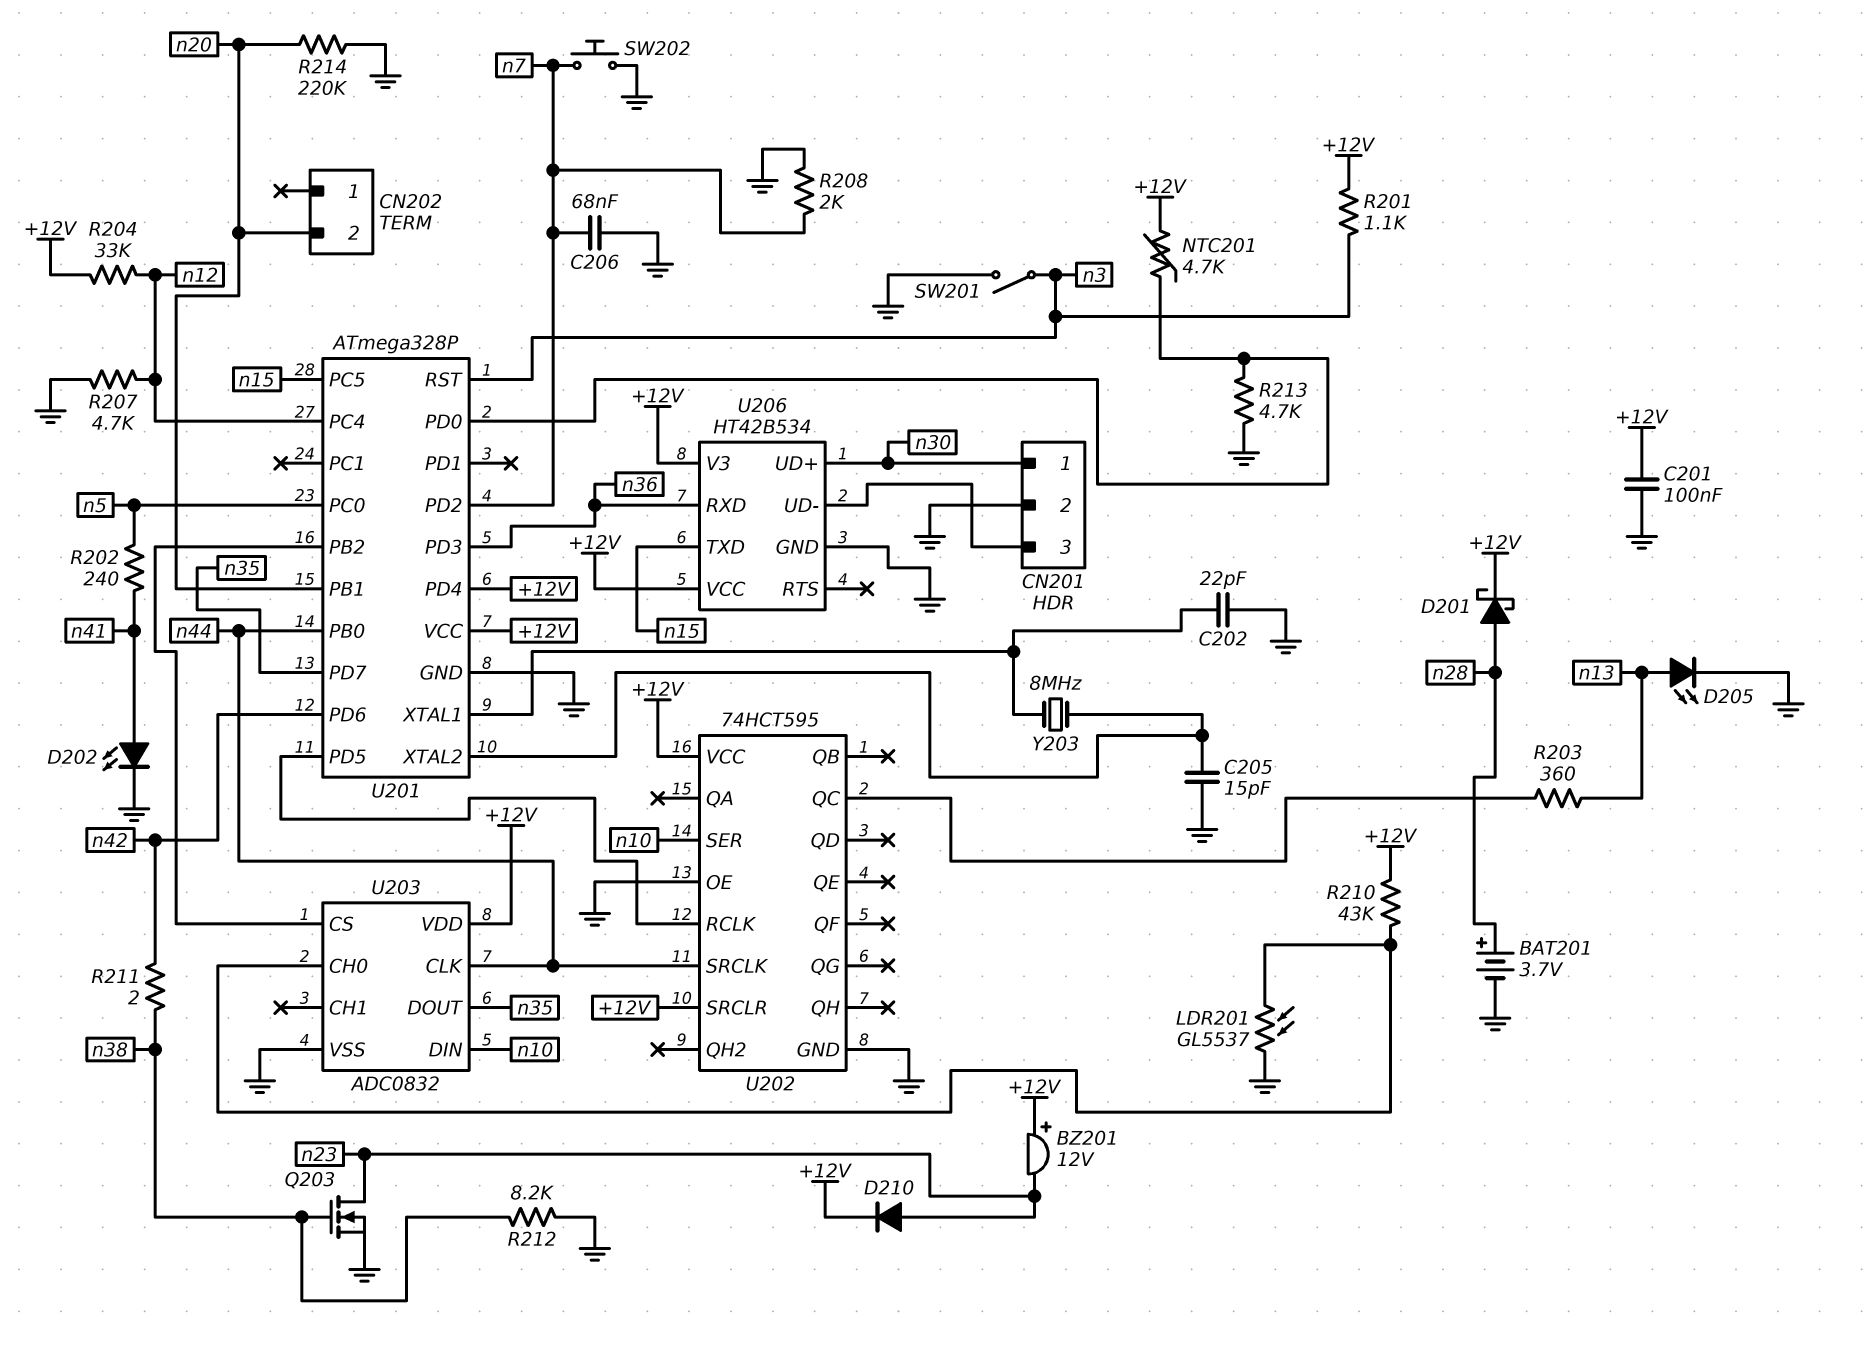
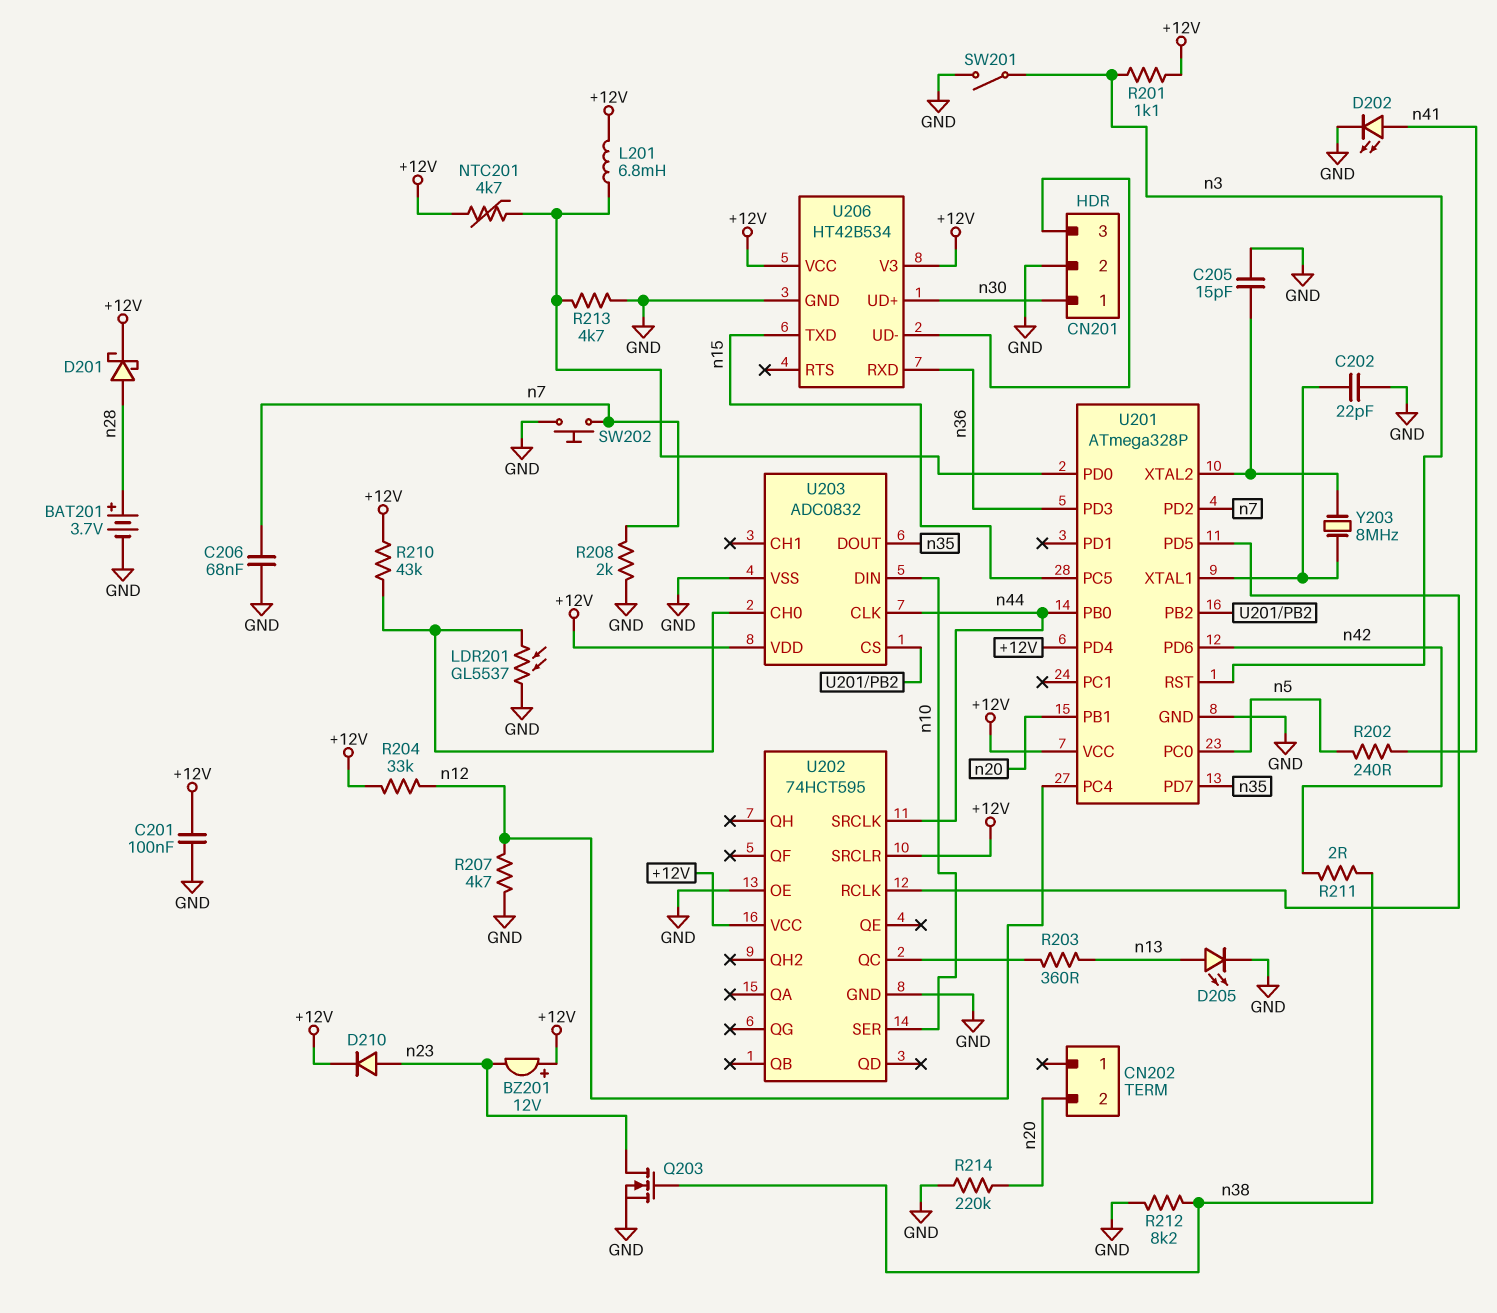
L201: none -> 6.8mH (+12V, U201/PD0)

